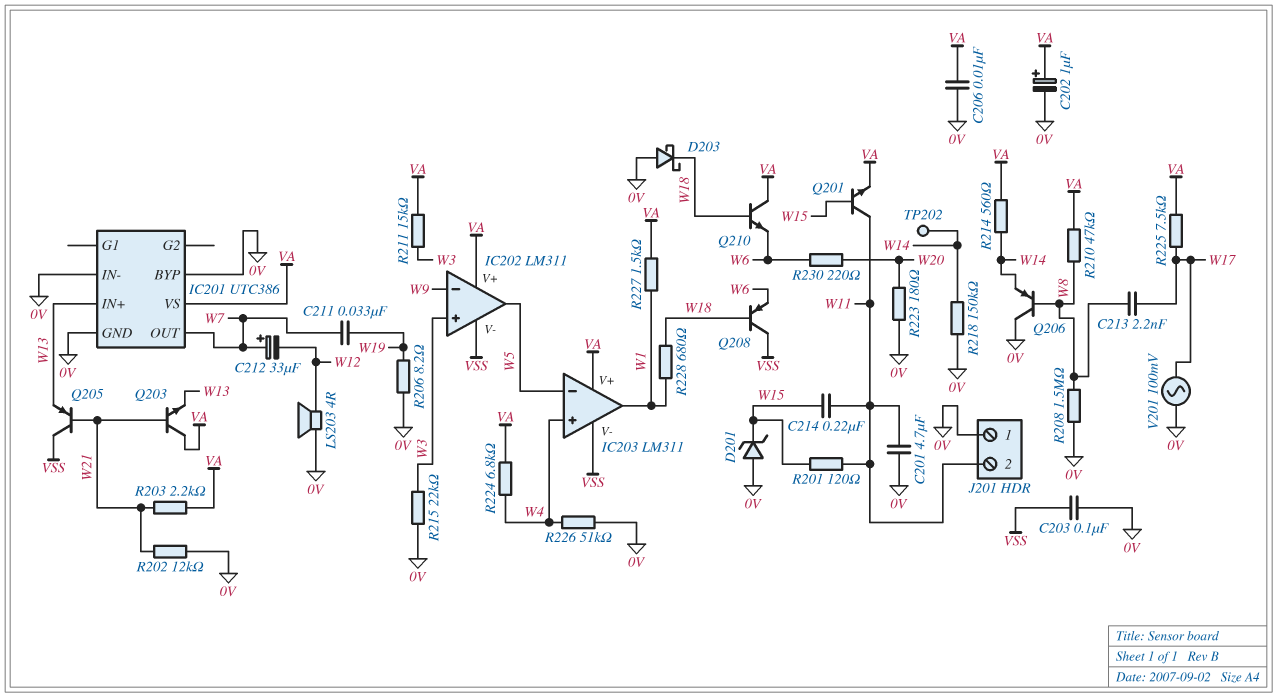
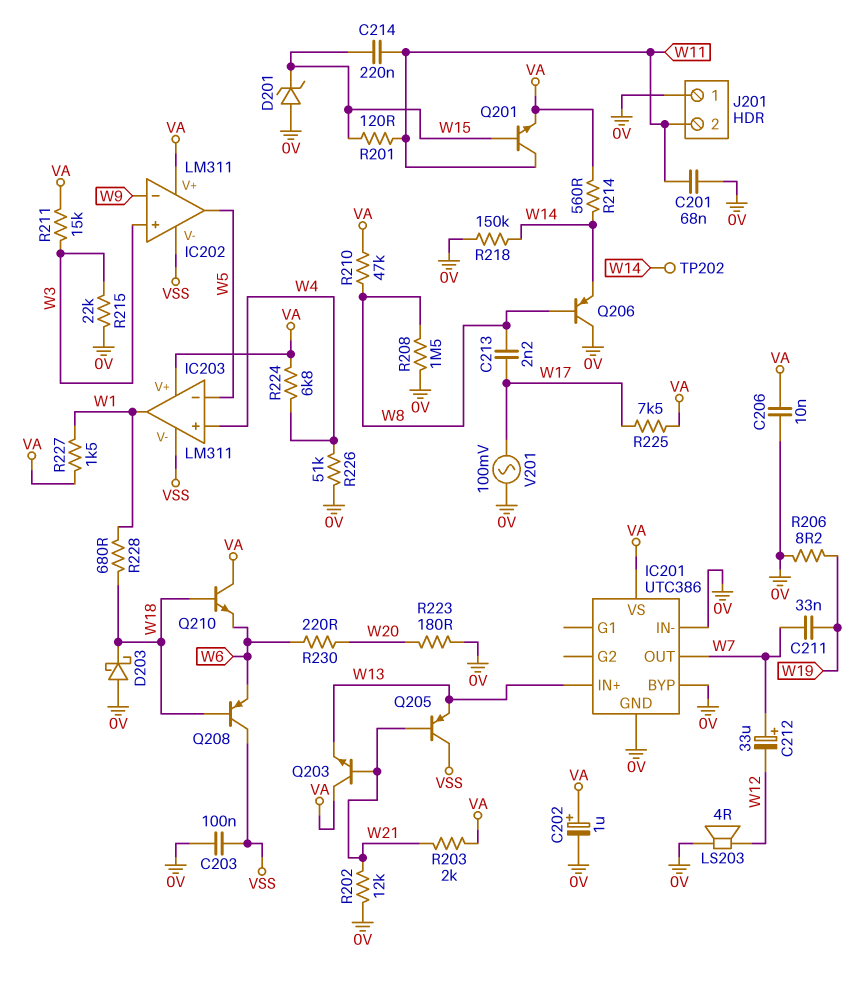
C201: 4.7uF (0V, W11) -> 68nF (0V, W11)
R203: 2.2k (VA, W21) -> 2k (VA, W21)

